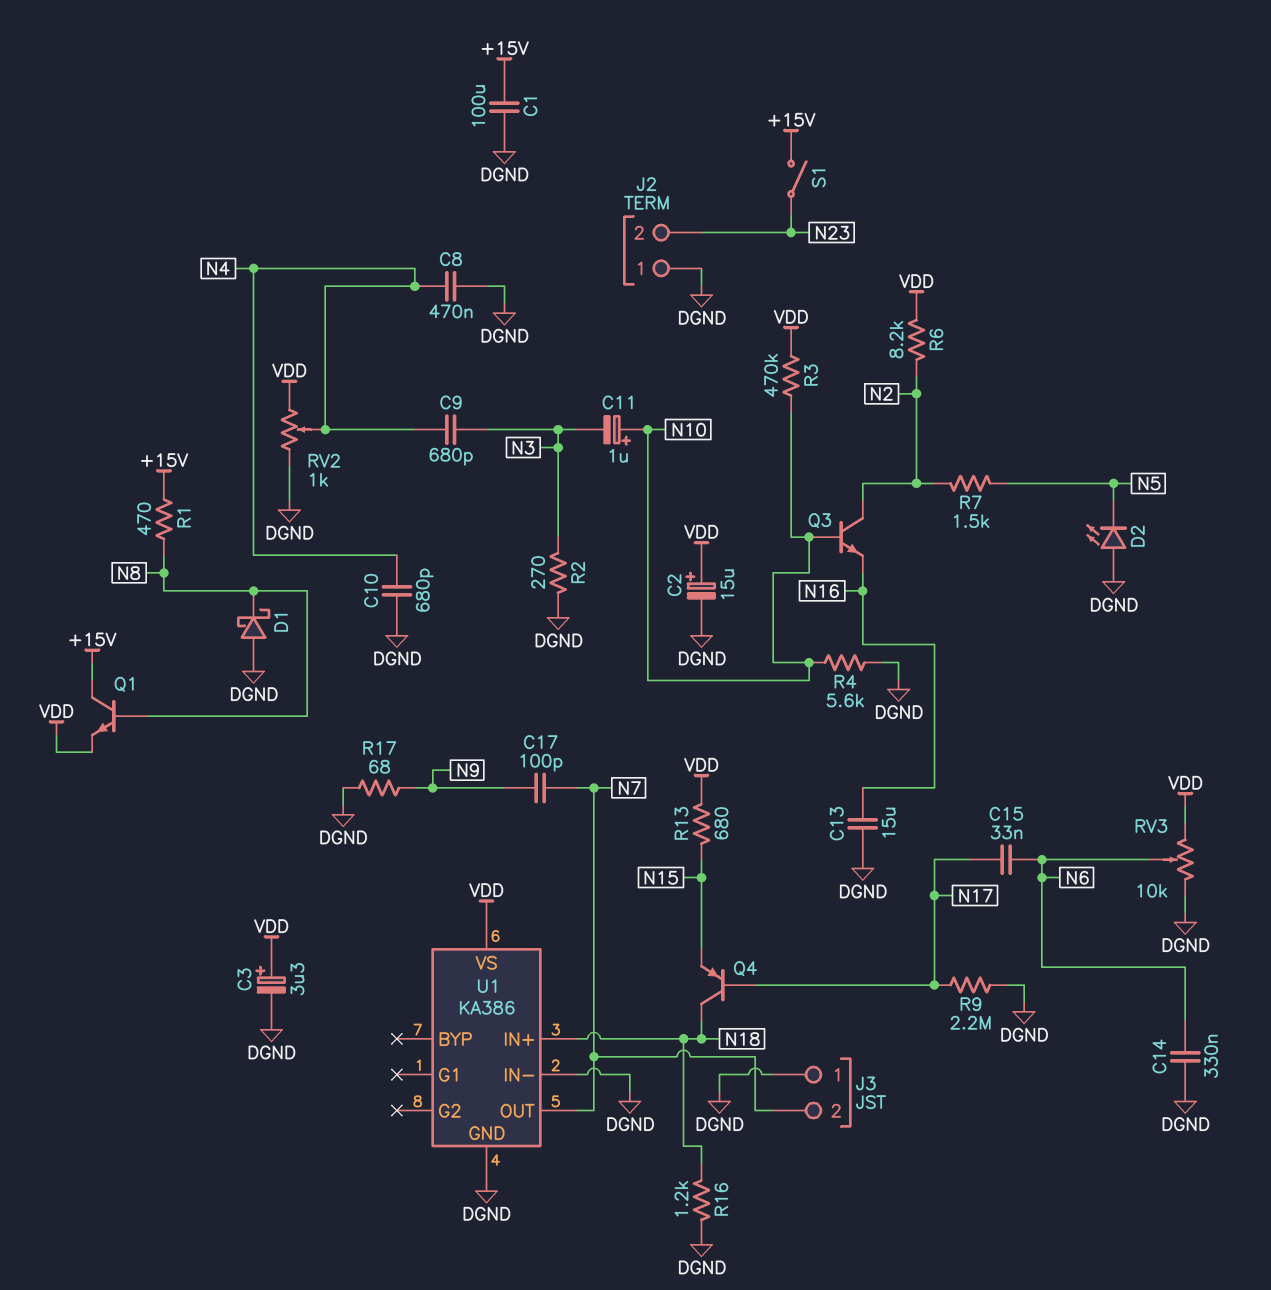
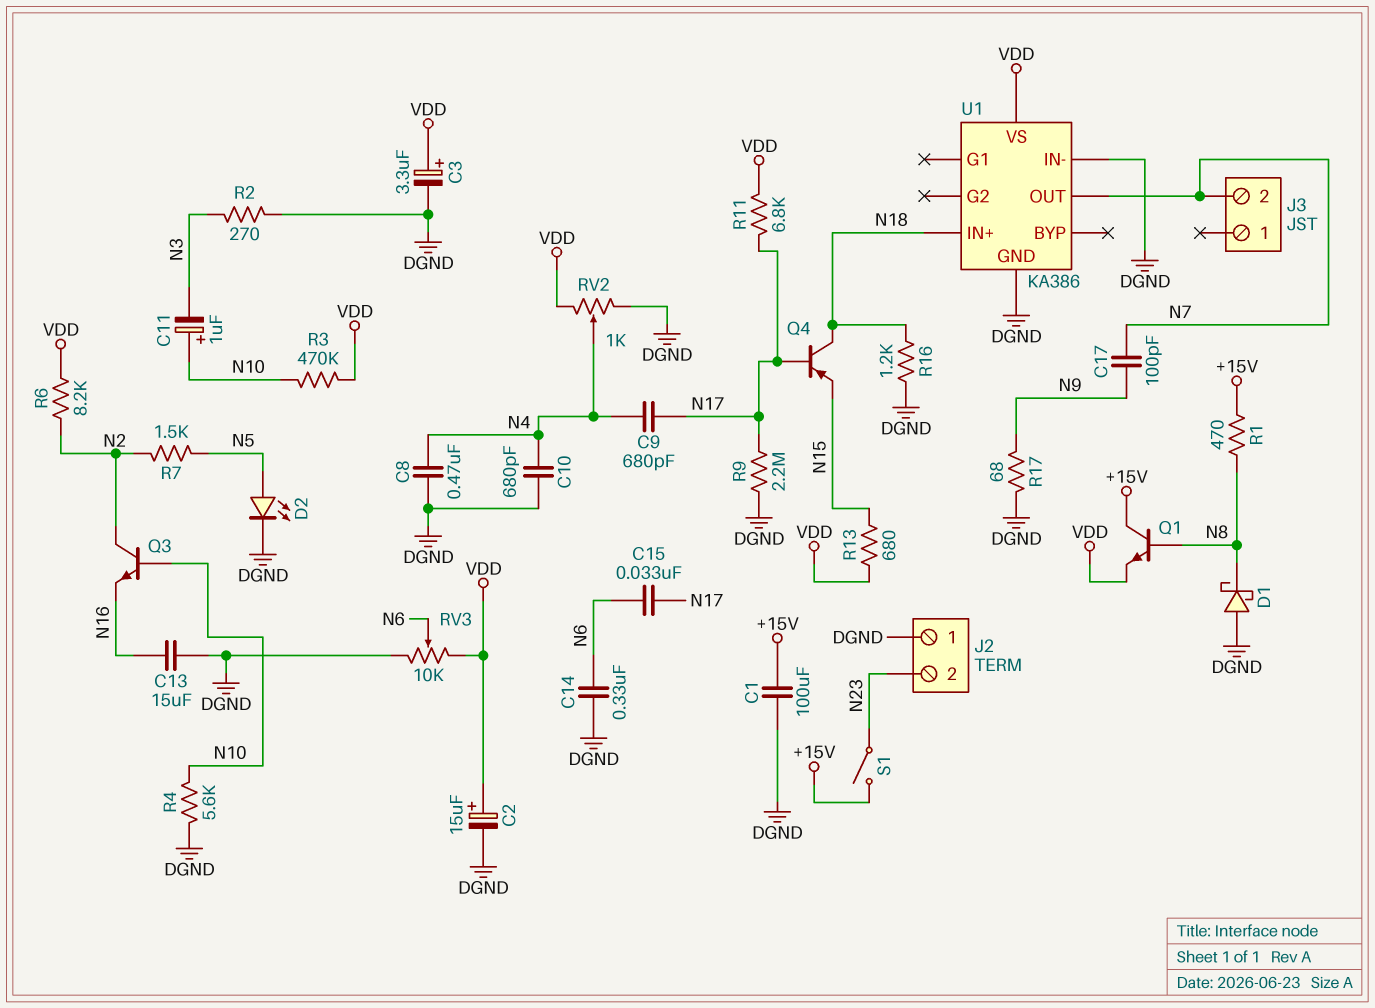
C9: 680pF (N3, N4) -> 680pF (N4, N17)
D2: LED (A DGND, K N5) -> LED (A N5, K DGND)
J3 pin 1: DGND -> none
R11: none -> 6.8k (N17, VDD)

